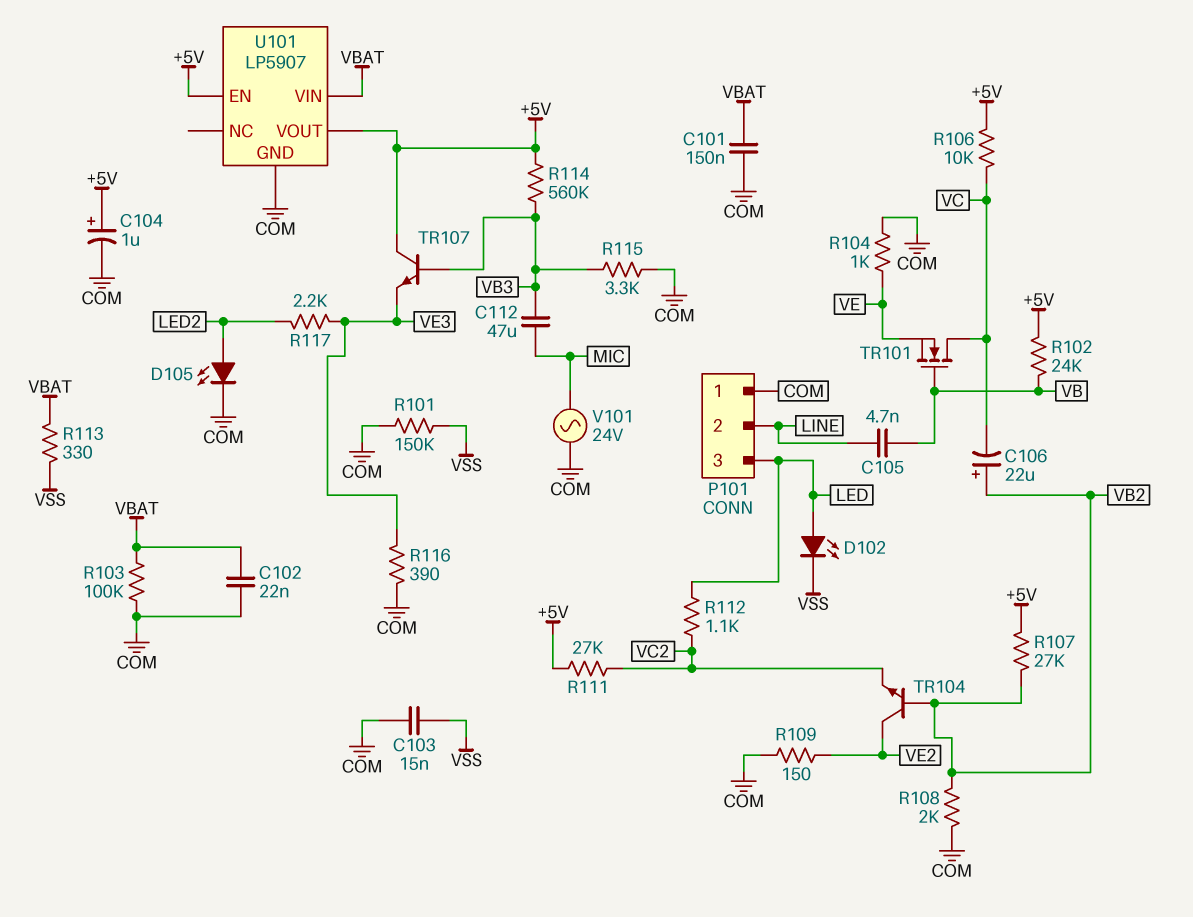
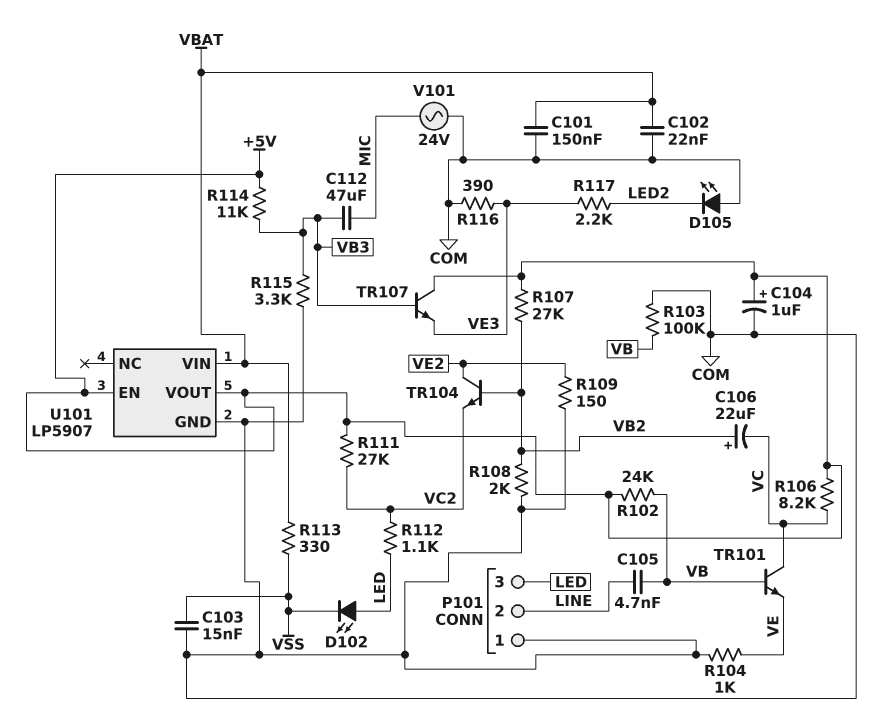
D105: LED (A LED2, K COM) -> LED (A COM, K LED2)
R101: 150k (COM, VSS) -> none
R103: 100k (COM, VBAT) -> 100k (COM, VB)
R106: 10k (+5V, VC) -> 8.2k (+5V, VC)
R114: 560k (+5V, VB3) -> 11k (+5V, VB3)
TR101: NMOS (G VB, D VC, S VE) -> NPN (B VB, C VC, E VE)

